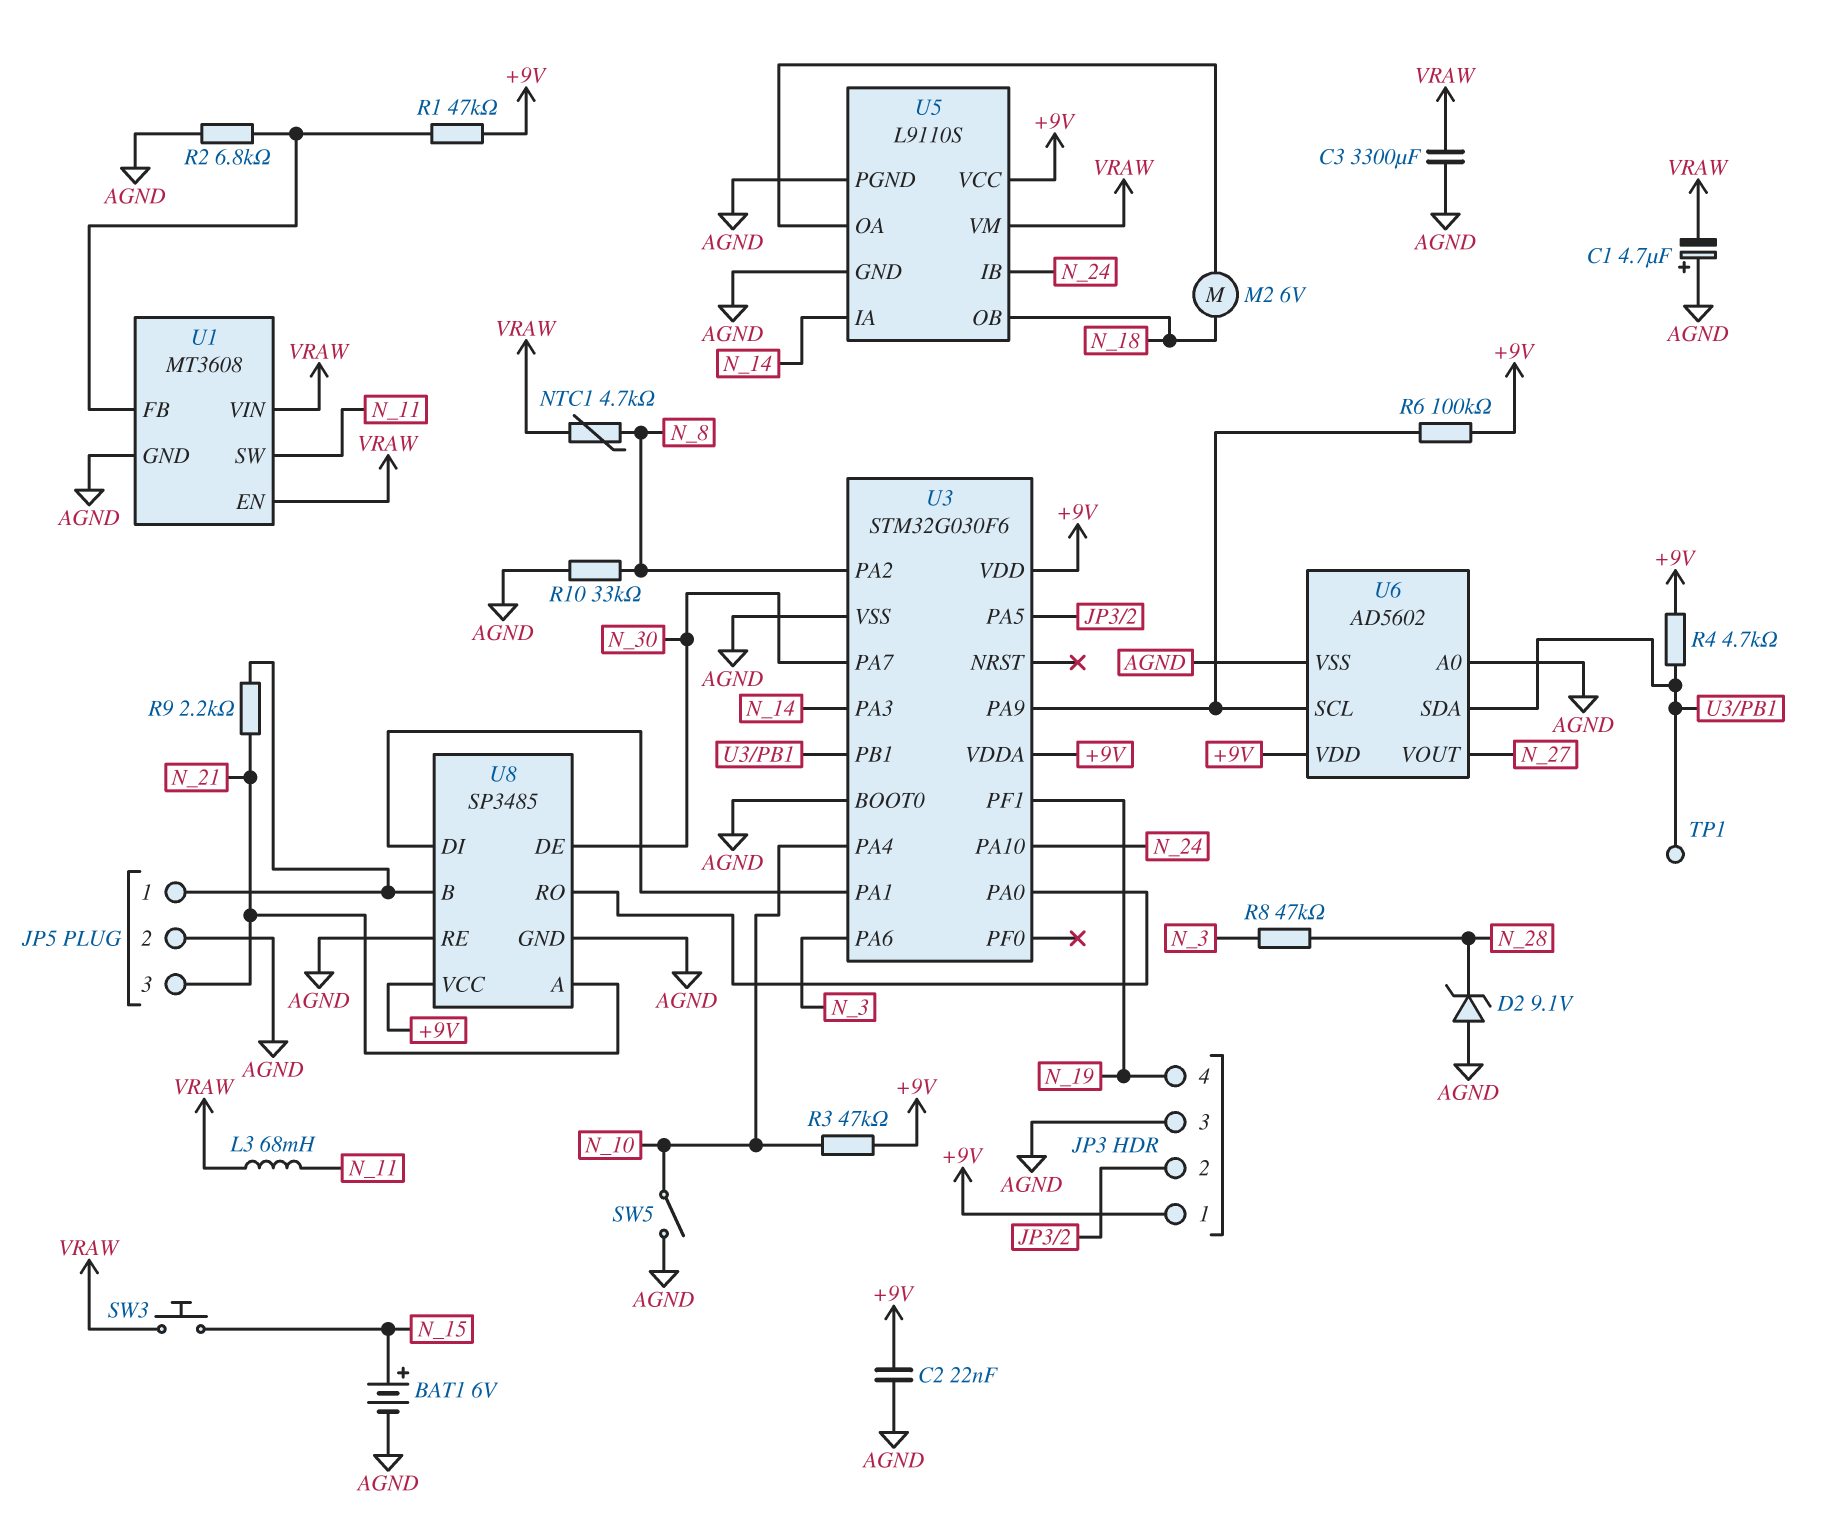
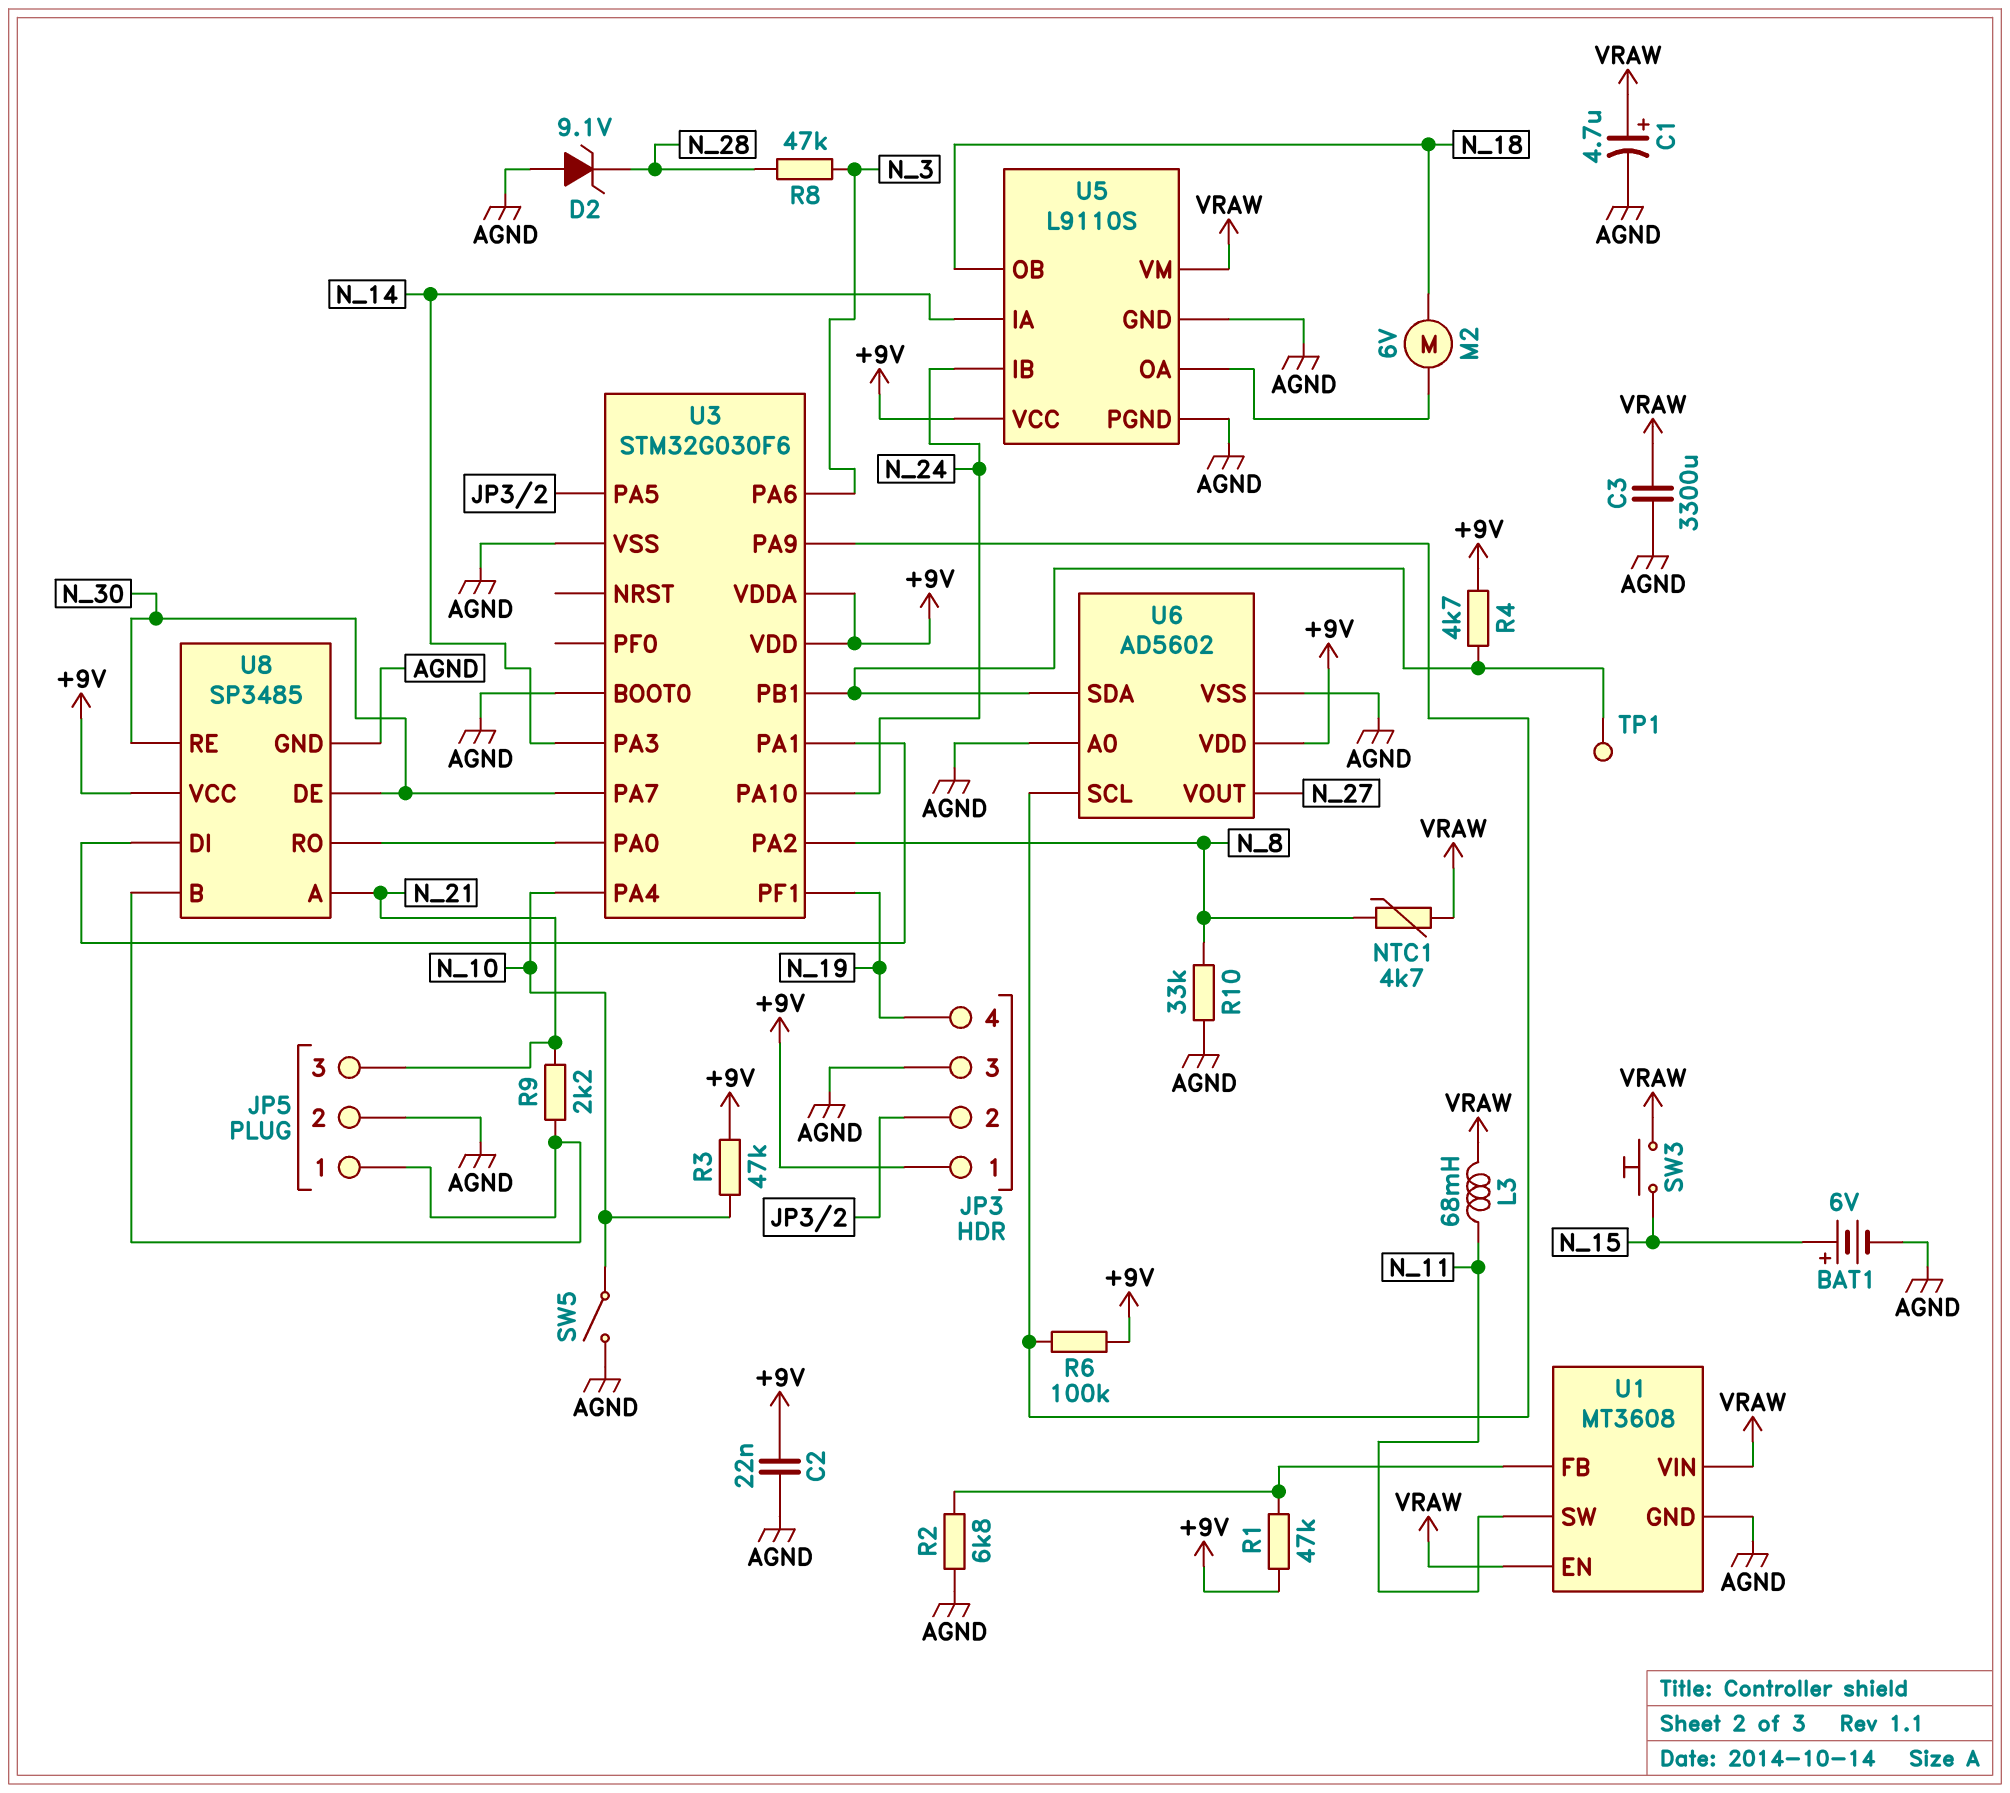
C1: 4.7uF (plus AGND, minus VRAW) -> 4.7uF (plus VRAW, minus AGND)
U8 pin RE: AGND -> N_30

